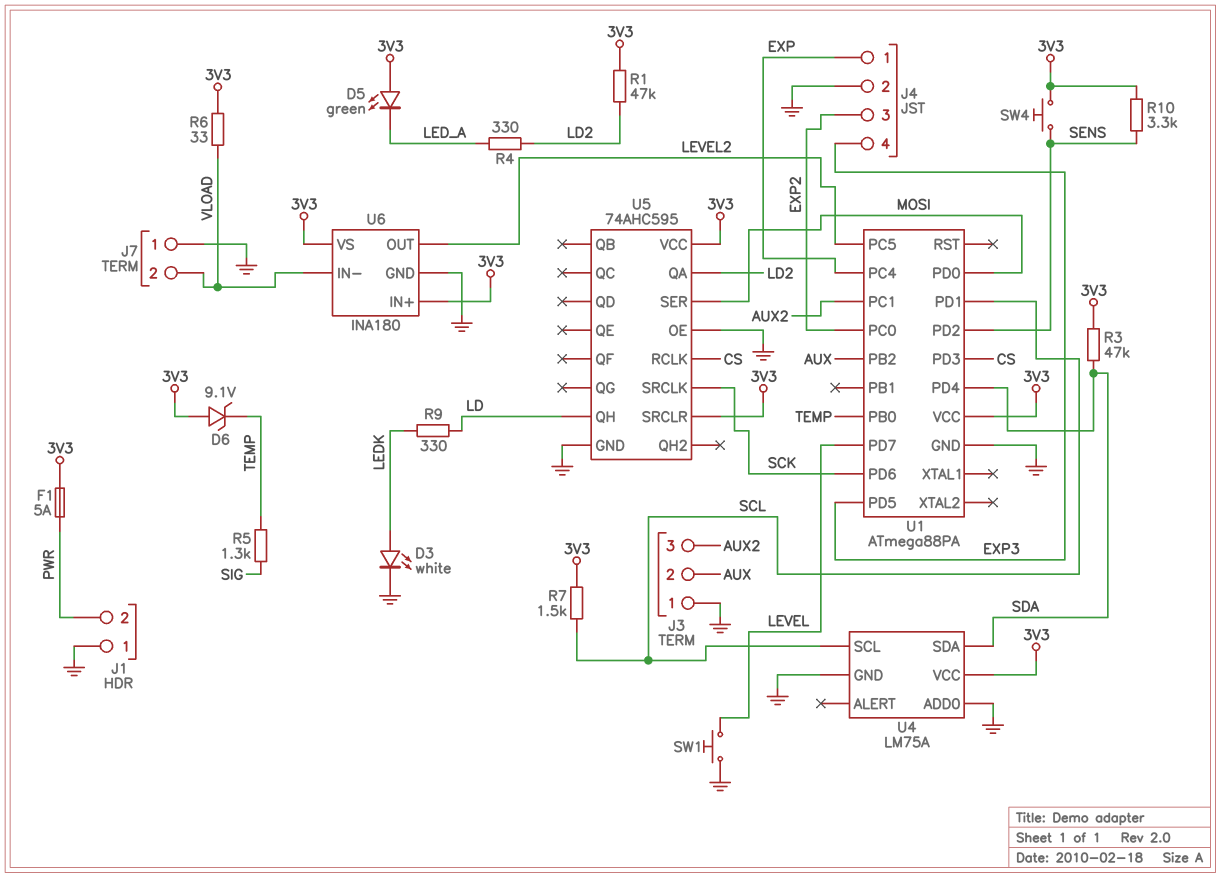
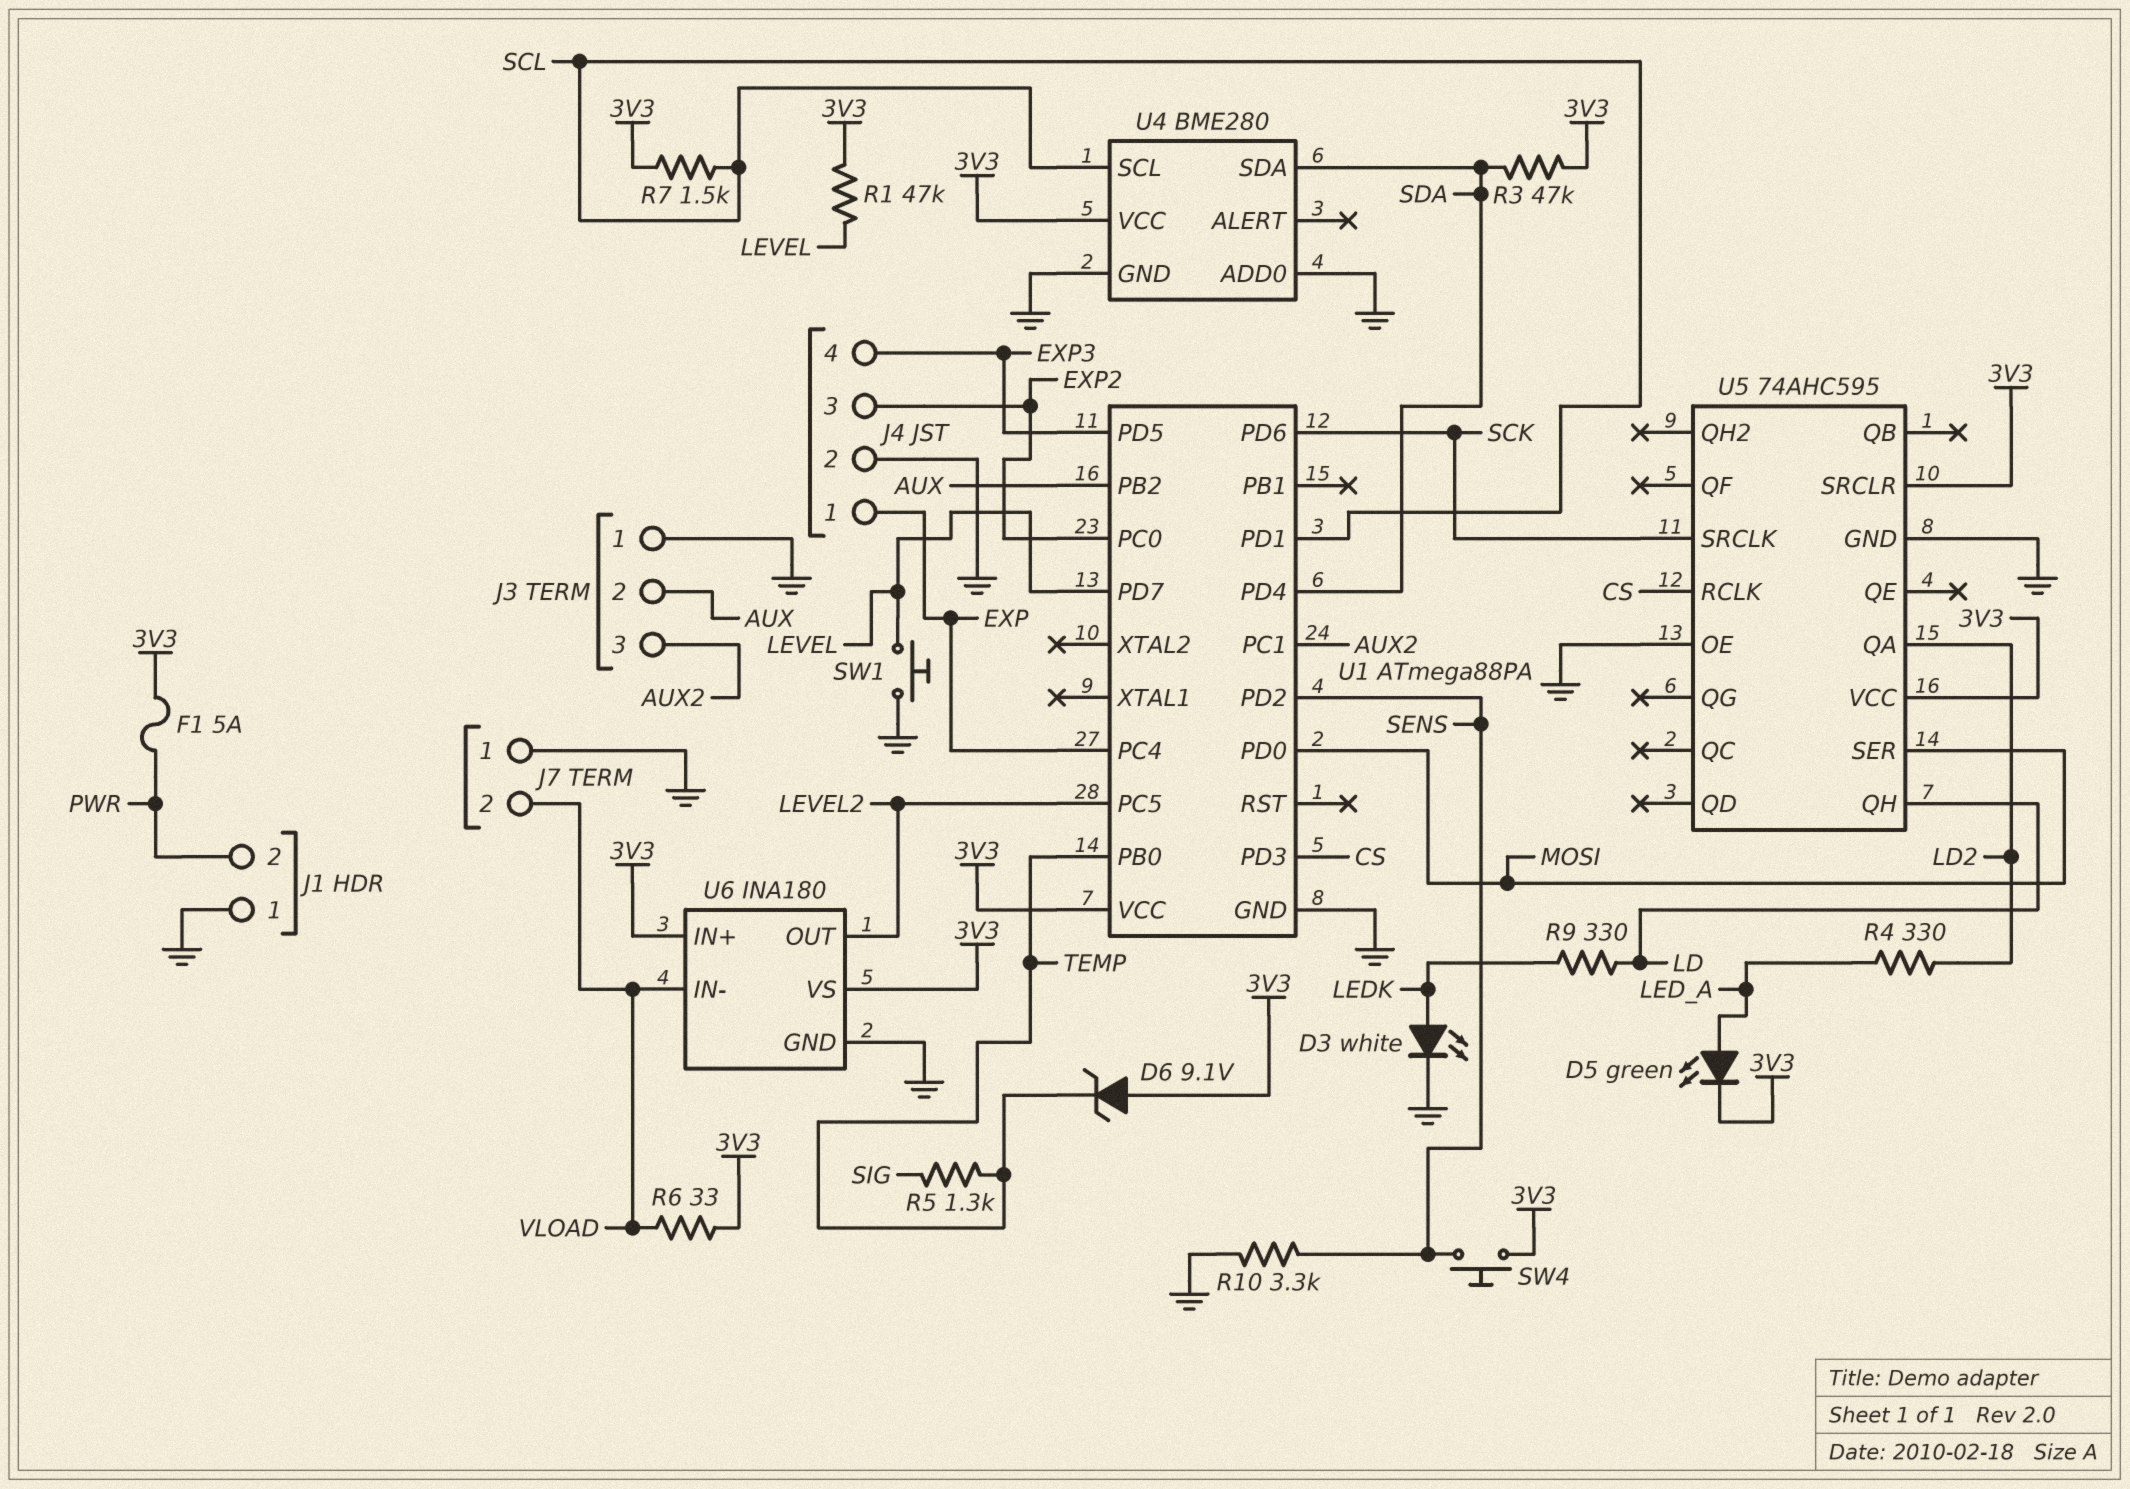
D5: LED green (A 3V3, K LED_A) -> LED green (A LED_A, K 3V3)
R1: 47k (3V3, LD2) -> 47k (3V3, LEVEL)
R10: 3.3k (3V3, SENS) -> 3.3k (GND, SENS)
U4: LM75A -> BME280

